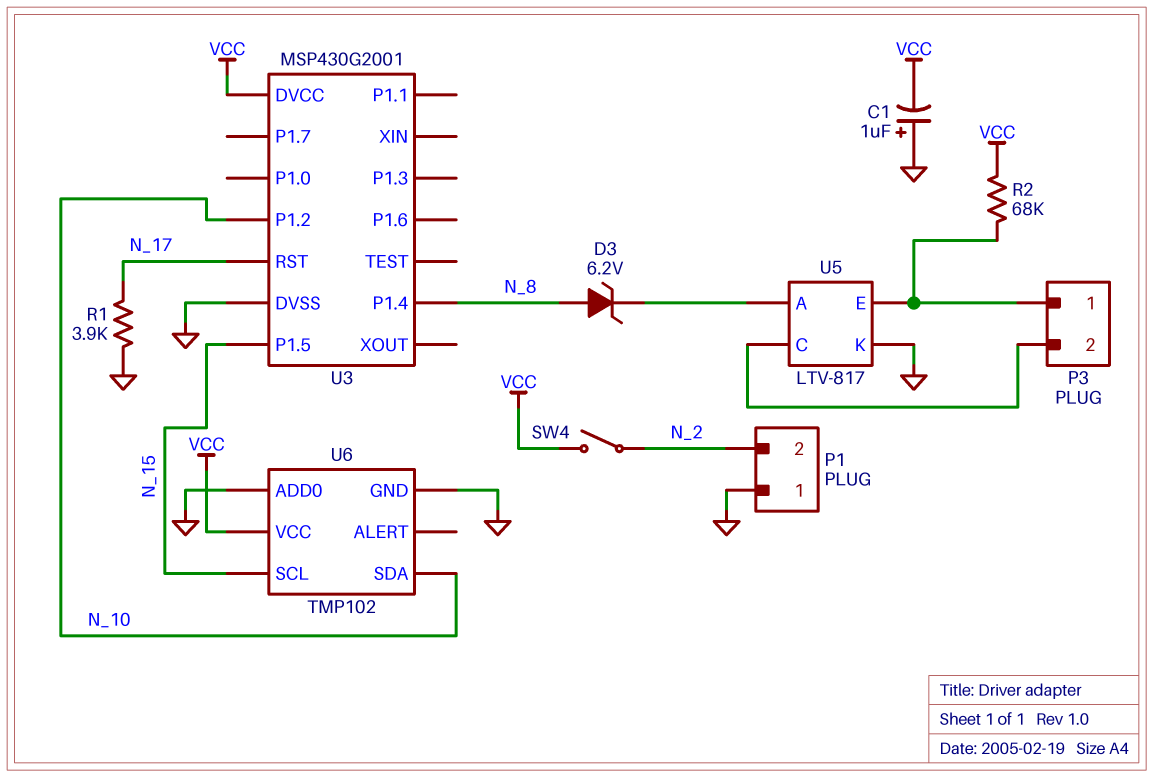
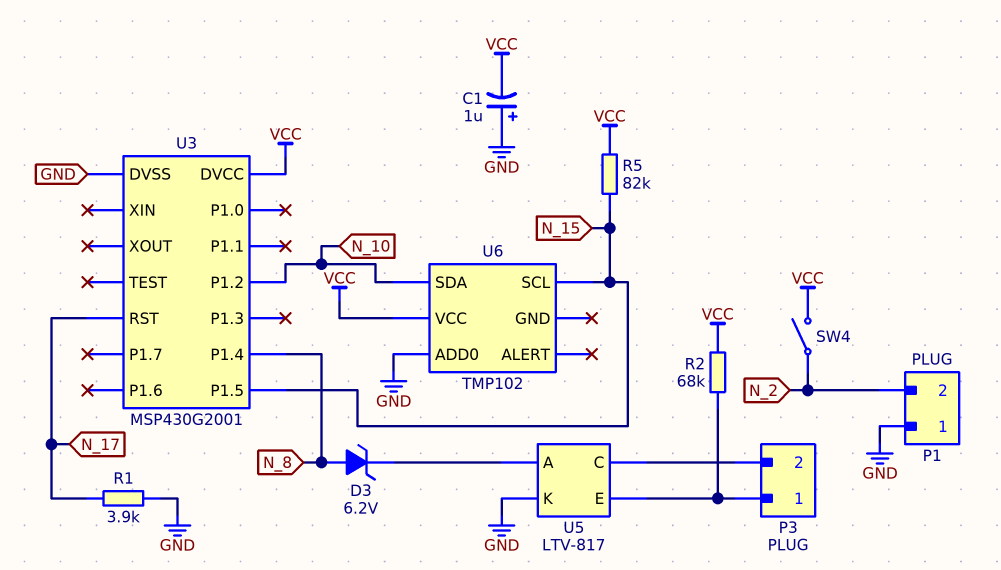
R5: none -> 82k (N_15, VCC)
U6 pin GND: GND -> none

